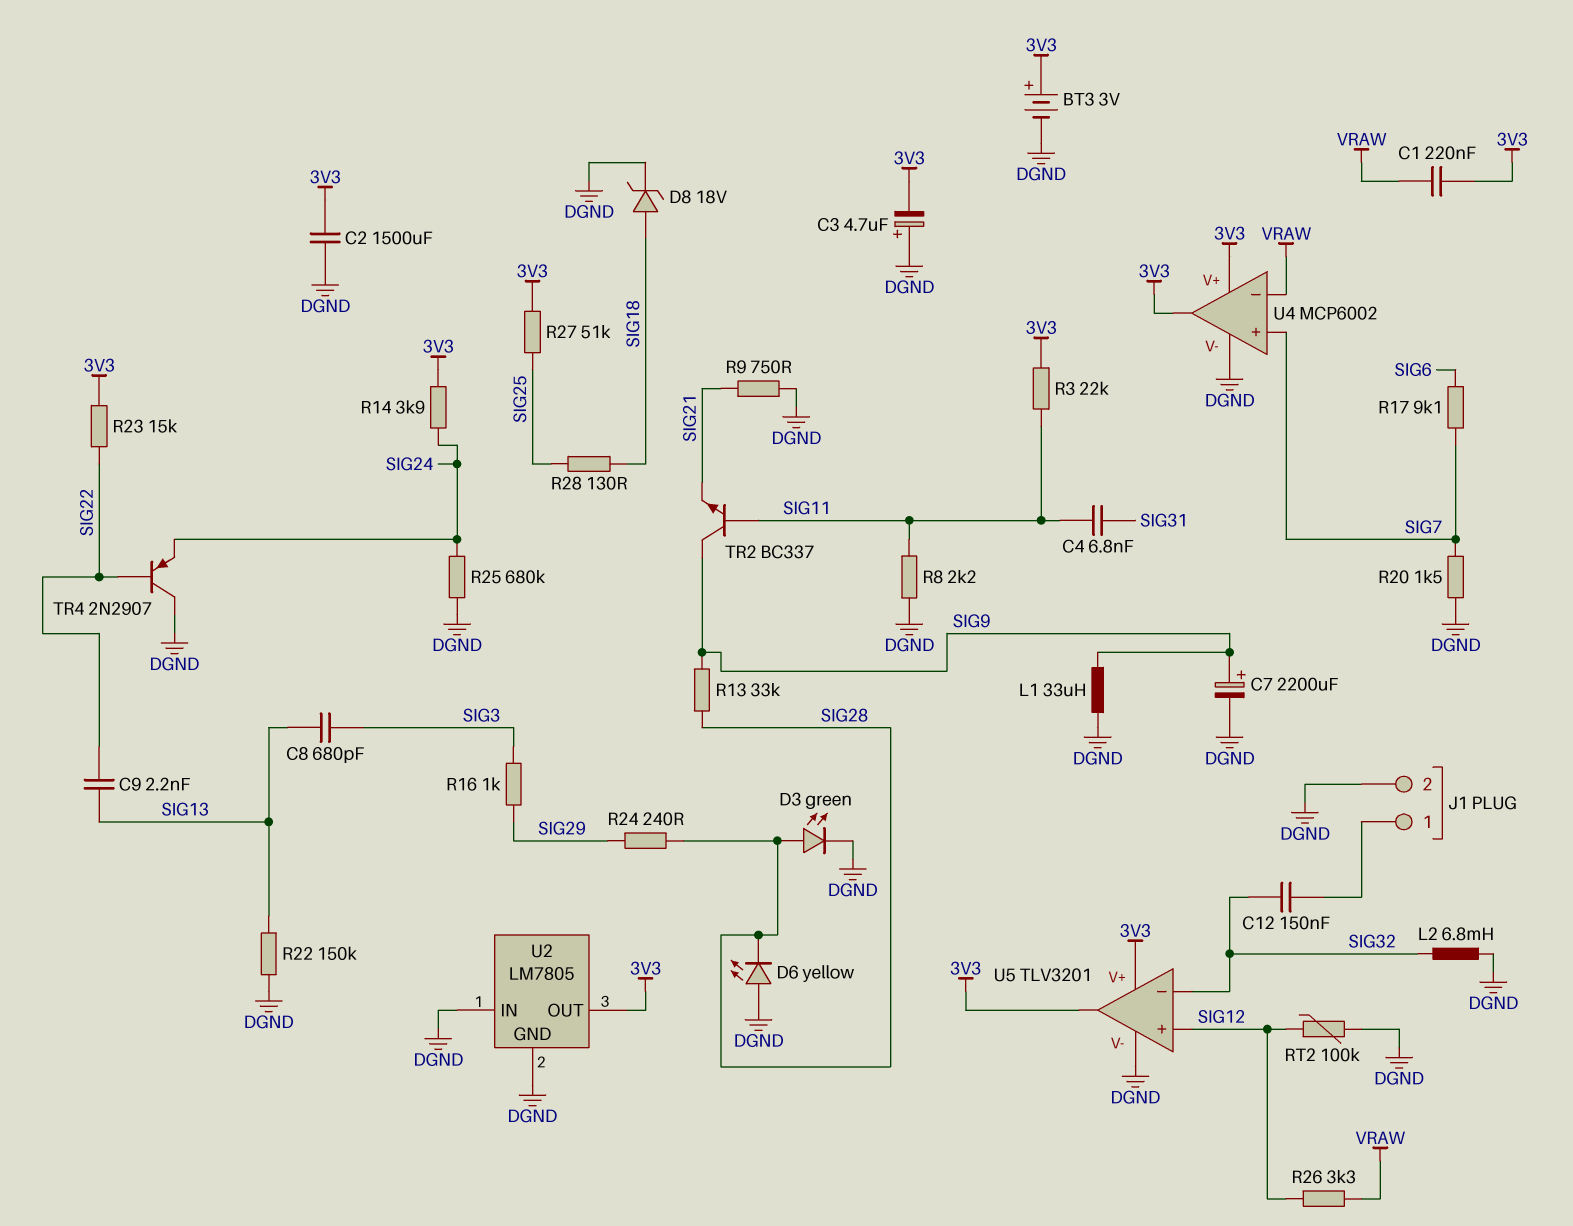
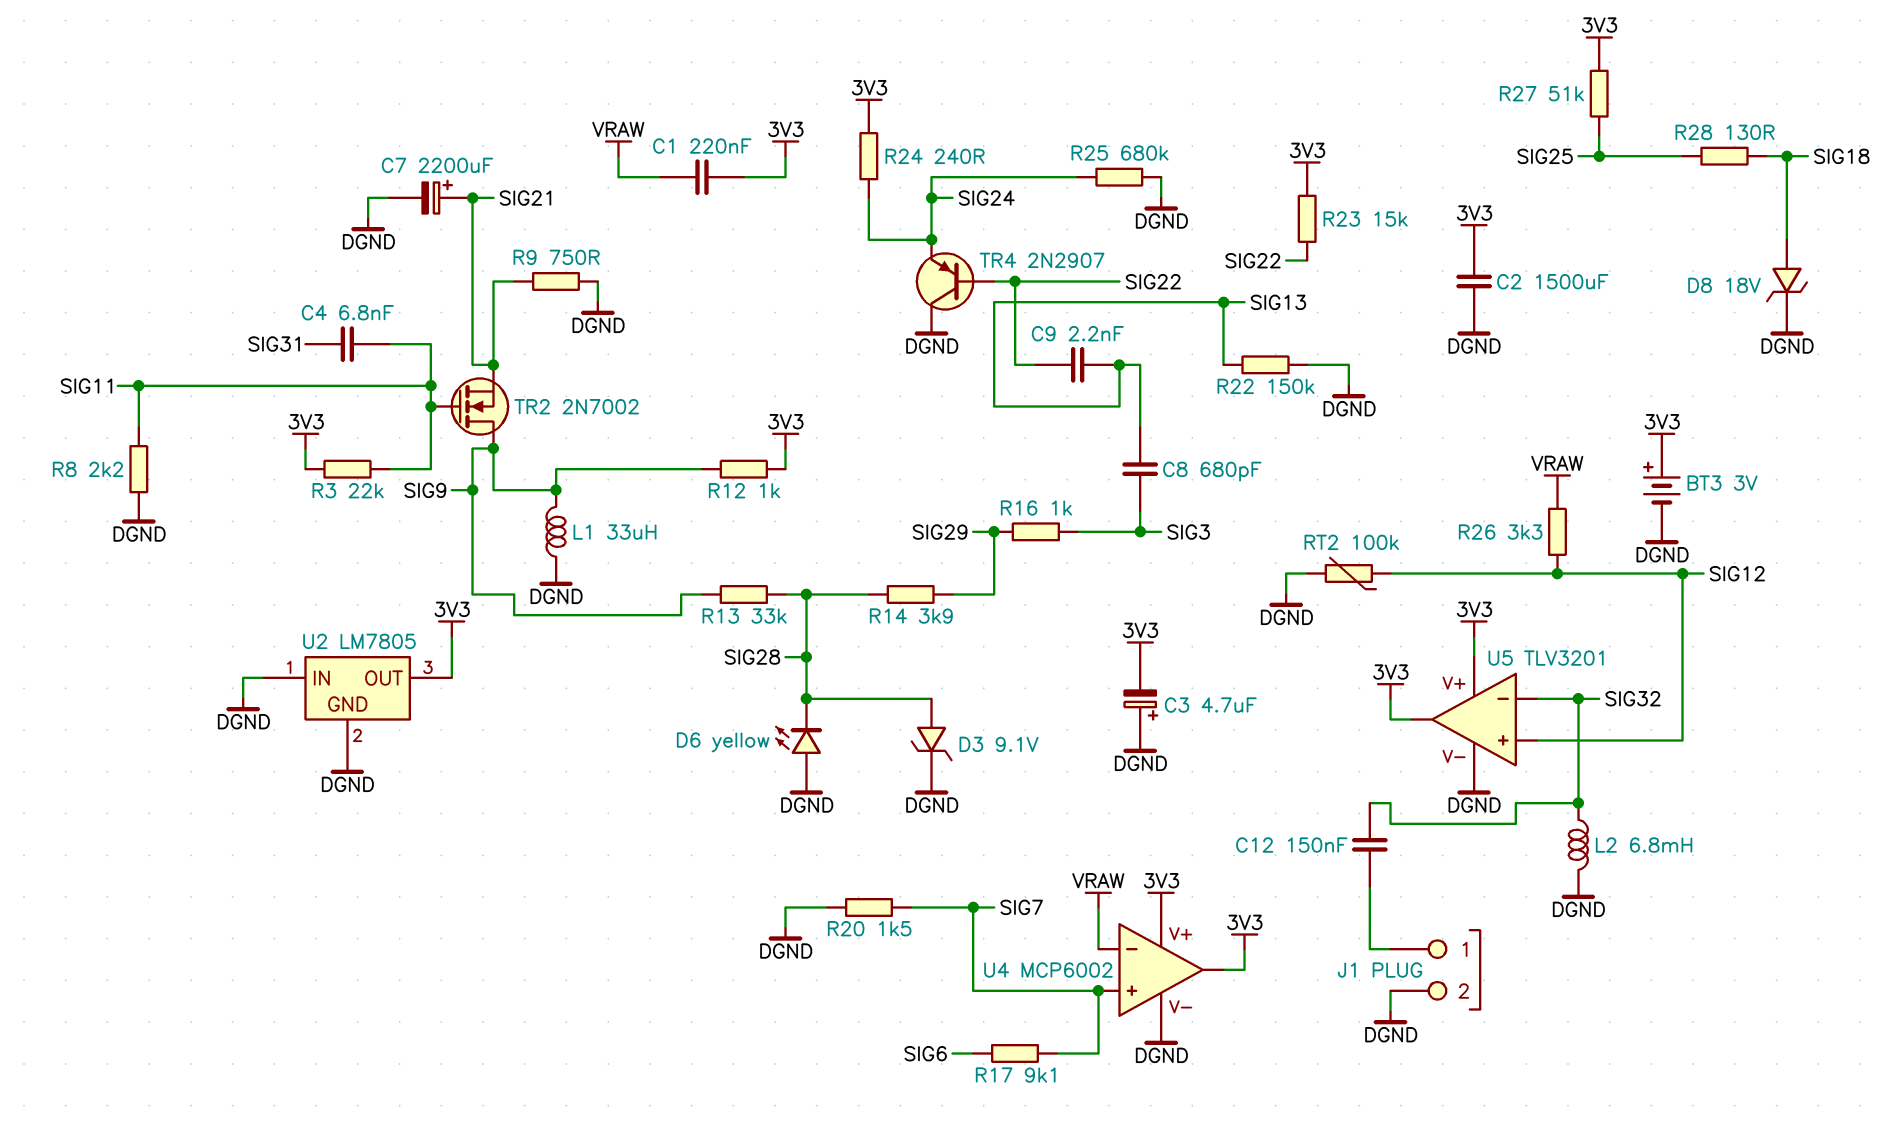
C7: 2200uF (plus SIG9, minus DGND) -> 2200uF (plus SIG21, minus DGND)
D3: LED green (A SIG28, K DGND) -> zener 9.1V (A SIG28, K DGND)
R12: none -> 1k (3V3, SIG9)
R14: 3.9k (3V3, SIG24) -> 3.9k (SIG28, SIG29)
R24: 240 (SIG28, SIG29) -> 240 (3V3, SIG24)
TR2: NPN BC337 (B SIG11, C SIG9, E SIG21) -> NMOS 2N7002 (G SIG11, D SIG9, S SIG21)

